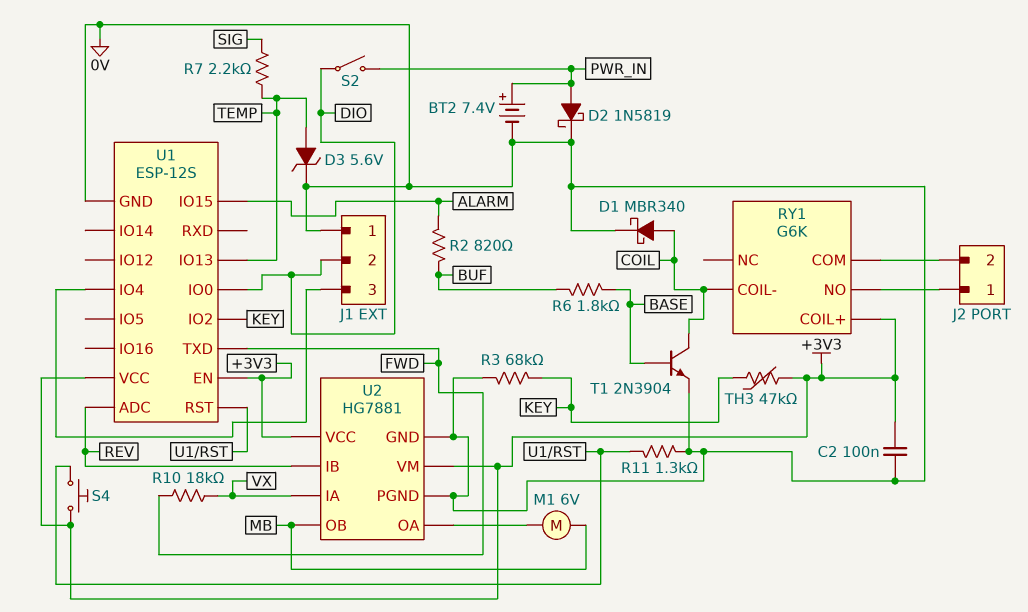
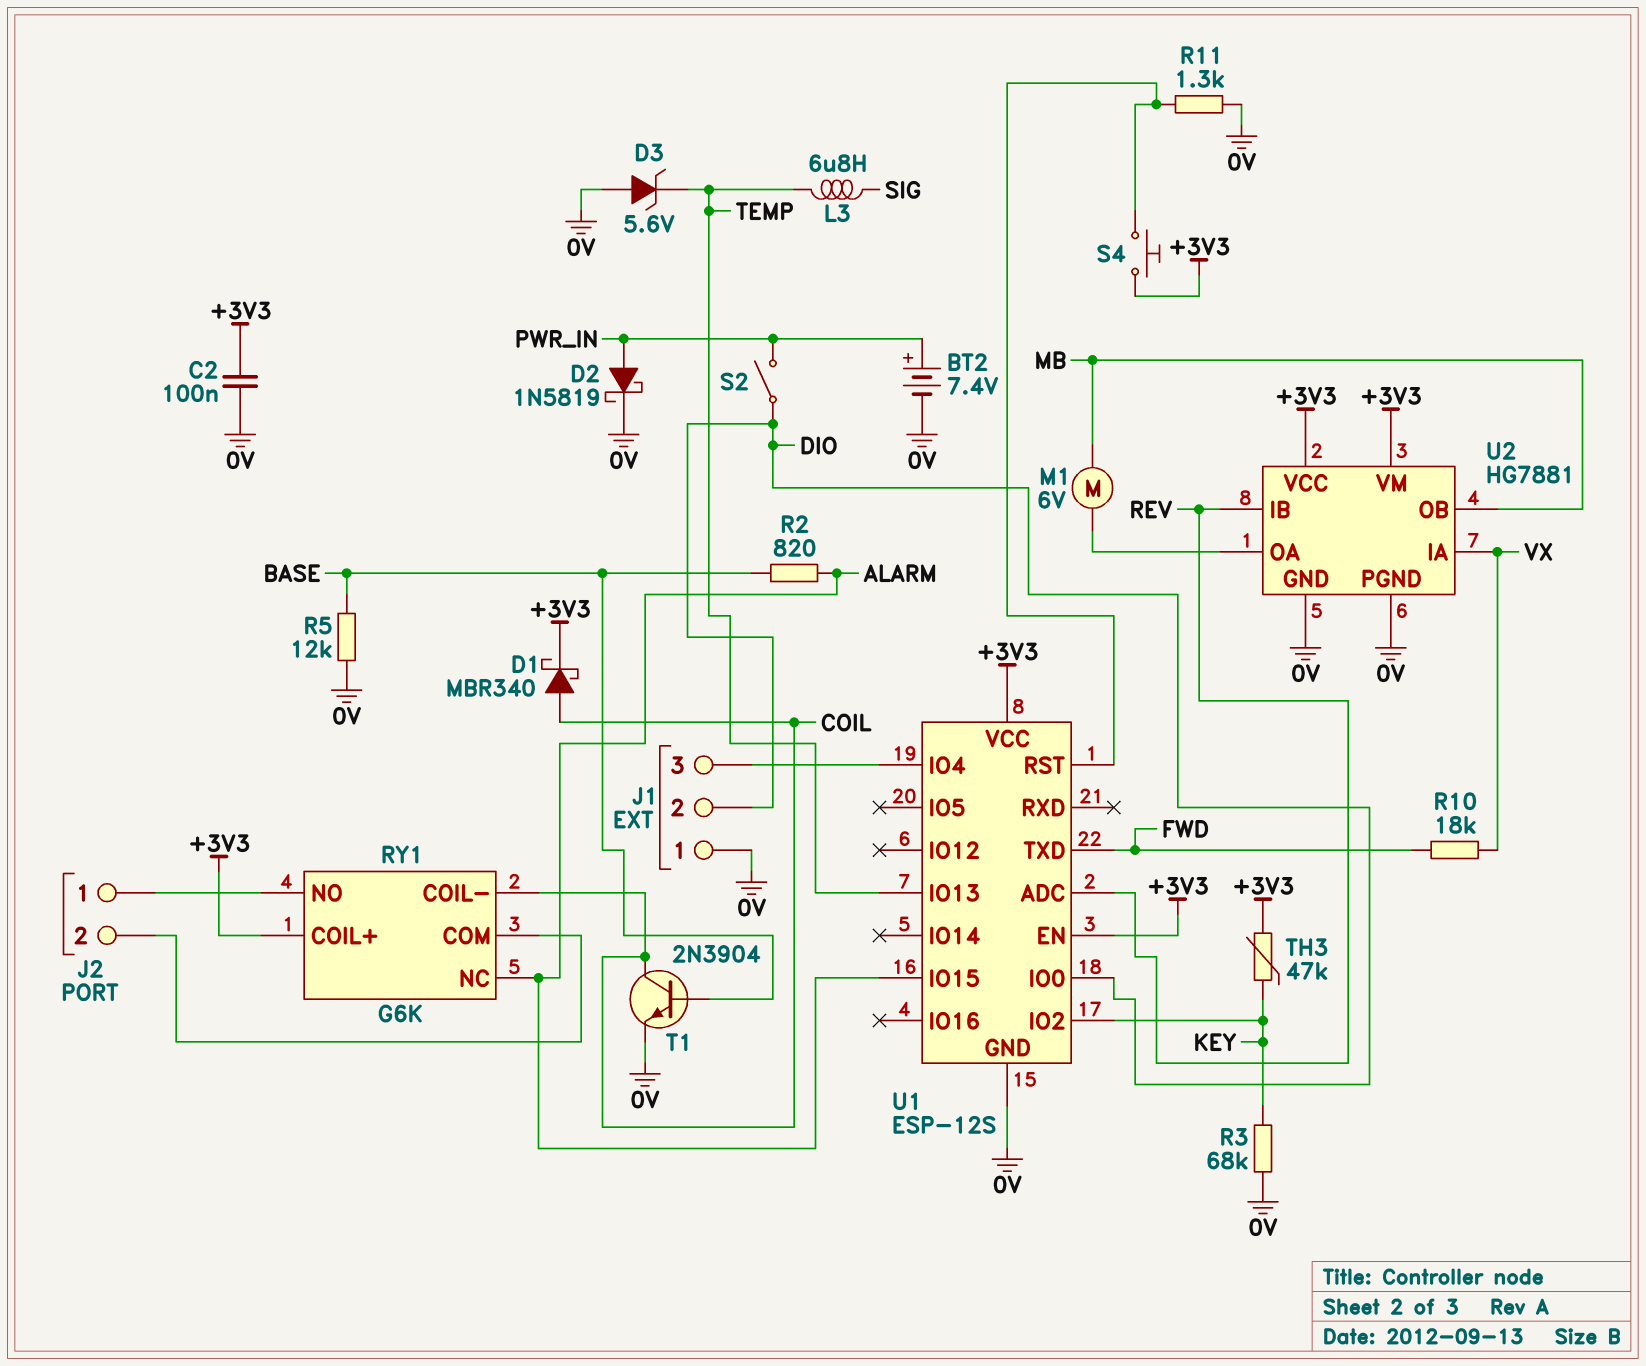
D1: schottky MBR340 (A COIL, K 0V) -> schottky MBR340 (A COIL, K +3V3)
D3: zener 5.6V (A TEMP, K 0V) -> zener 5.6V (A 0V, K TEMP)
L3: none -> 6.8uH (SIG, TEMP)
R2: 820 (ALARM, BUF) -> 820 (ALARM, BASE)
R5: none -> 12k (0V, BASE)
R6: 1.8k (BASE, BUF) -> none
R7: 2.2k (SIG, TEMP) -> none
RY1 pin NC: none -> ALARM

